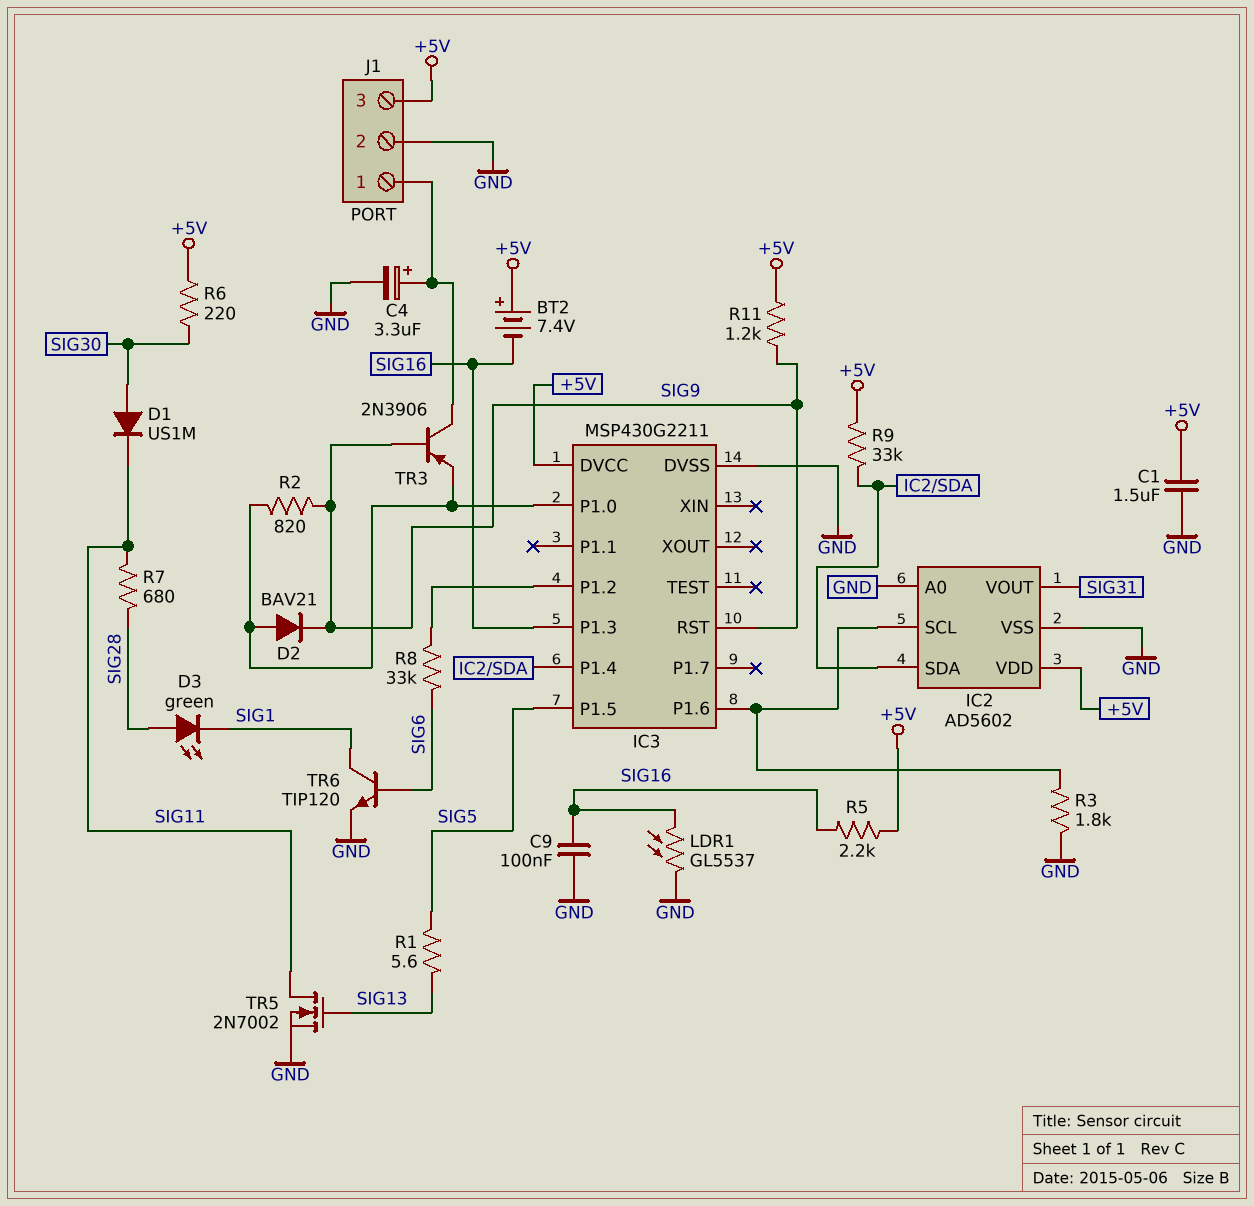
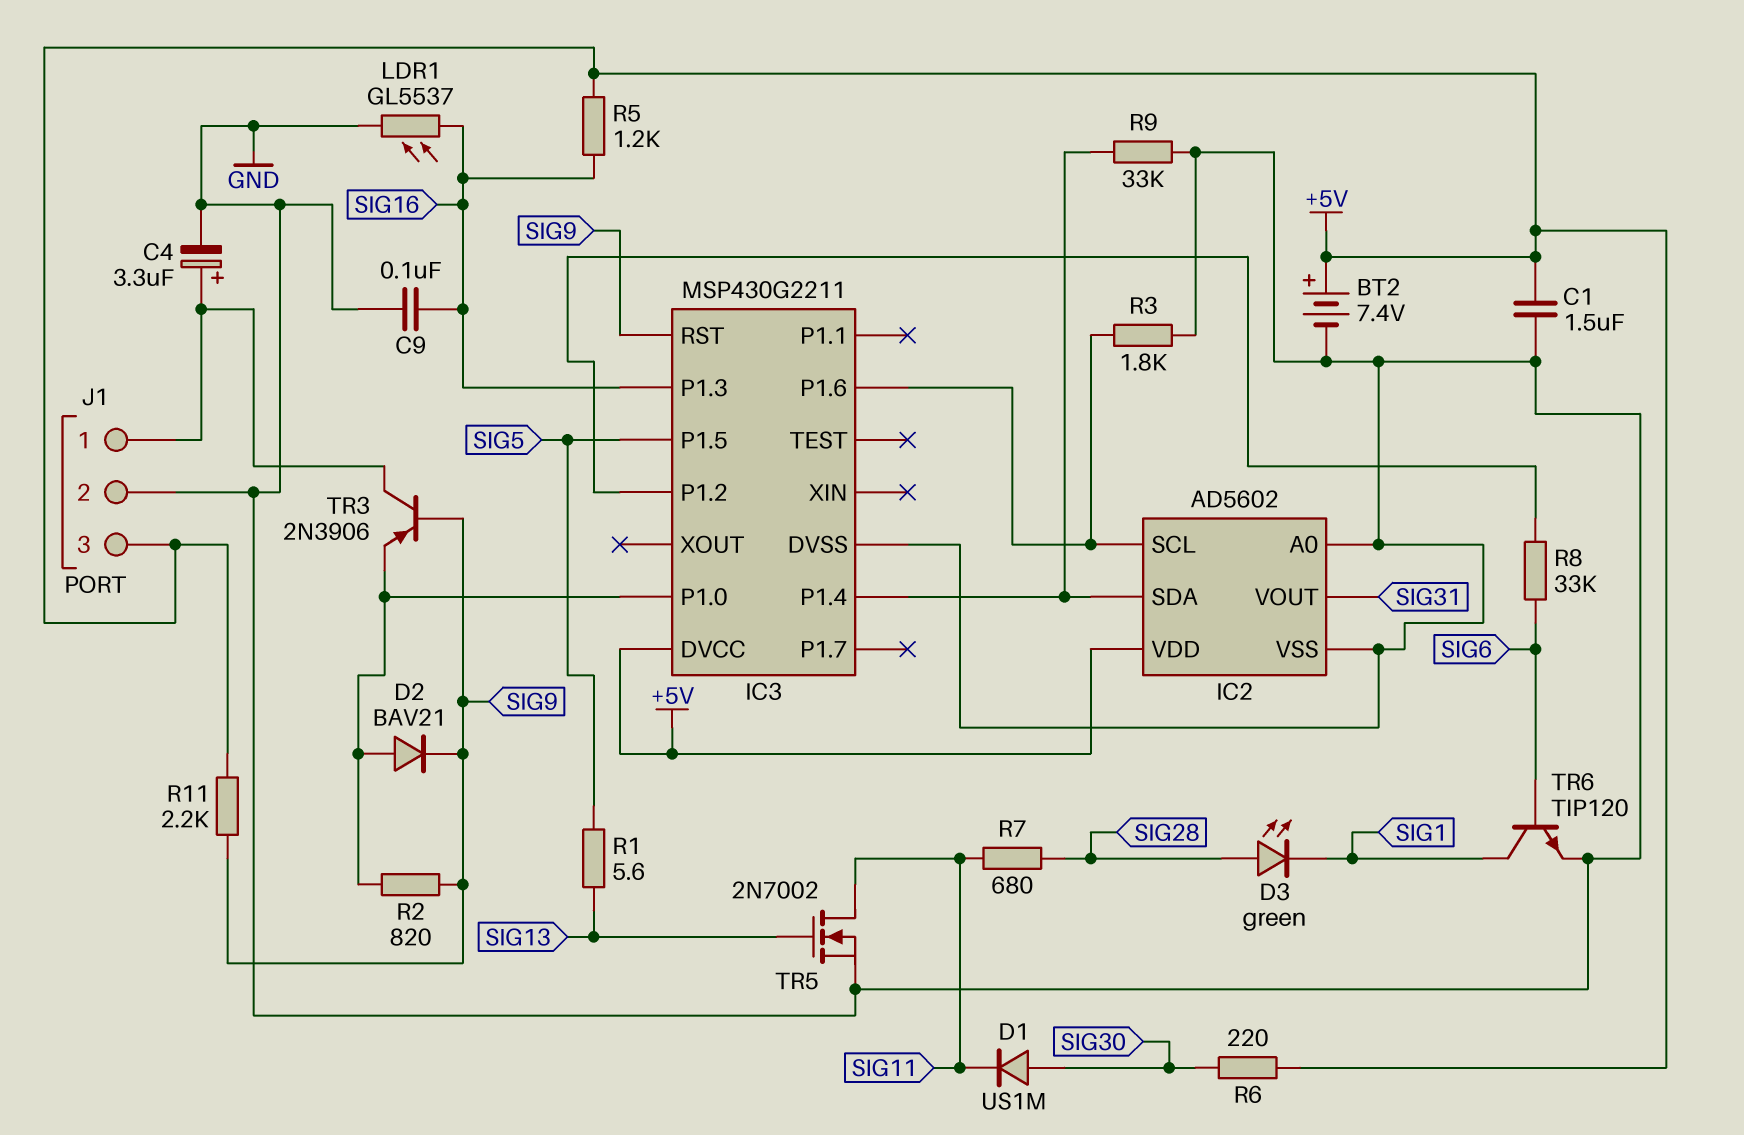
BT2: 7.4V (plus +5V, minus SIG16) -> 7.4V (plus +5V, minus GND)
R5: 2.2k (+5V, SIG16) -> 1.2k (+5V, SIG16)
R9: 33k (+5V, IC2/SDA) -> 33k (GND, IC2/SDA)
R11: 1.2k (+5V, SIG9) -> 2.2k (+5V, SIG9)

